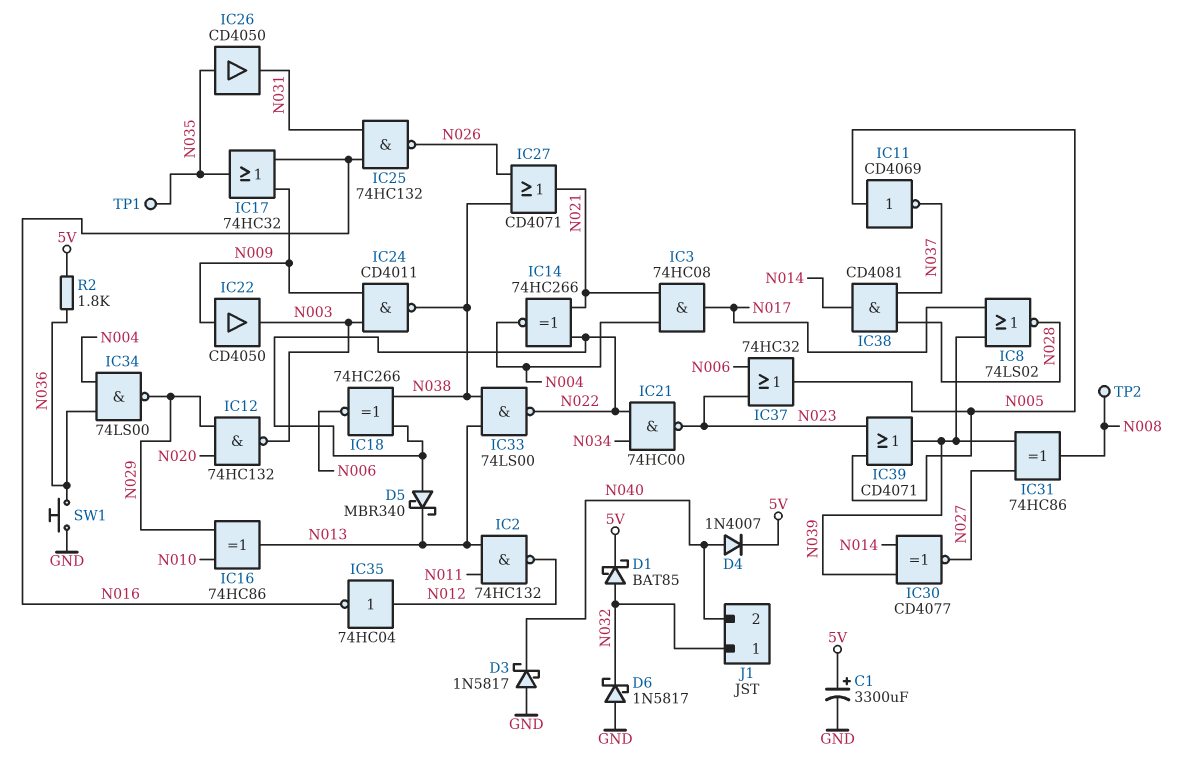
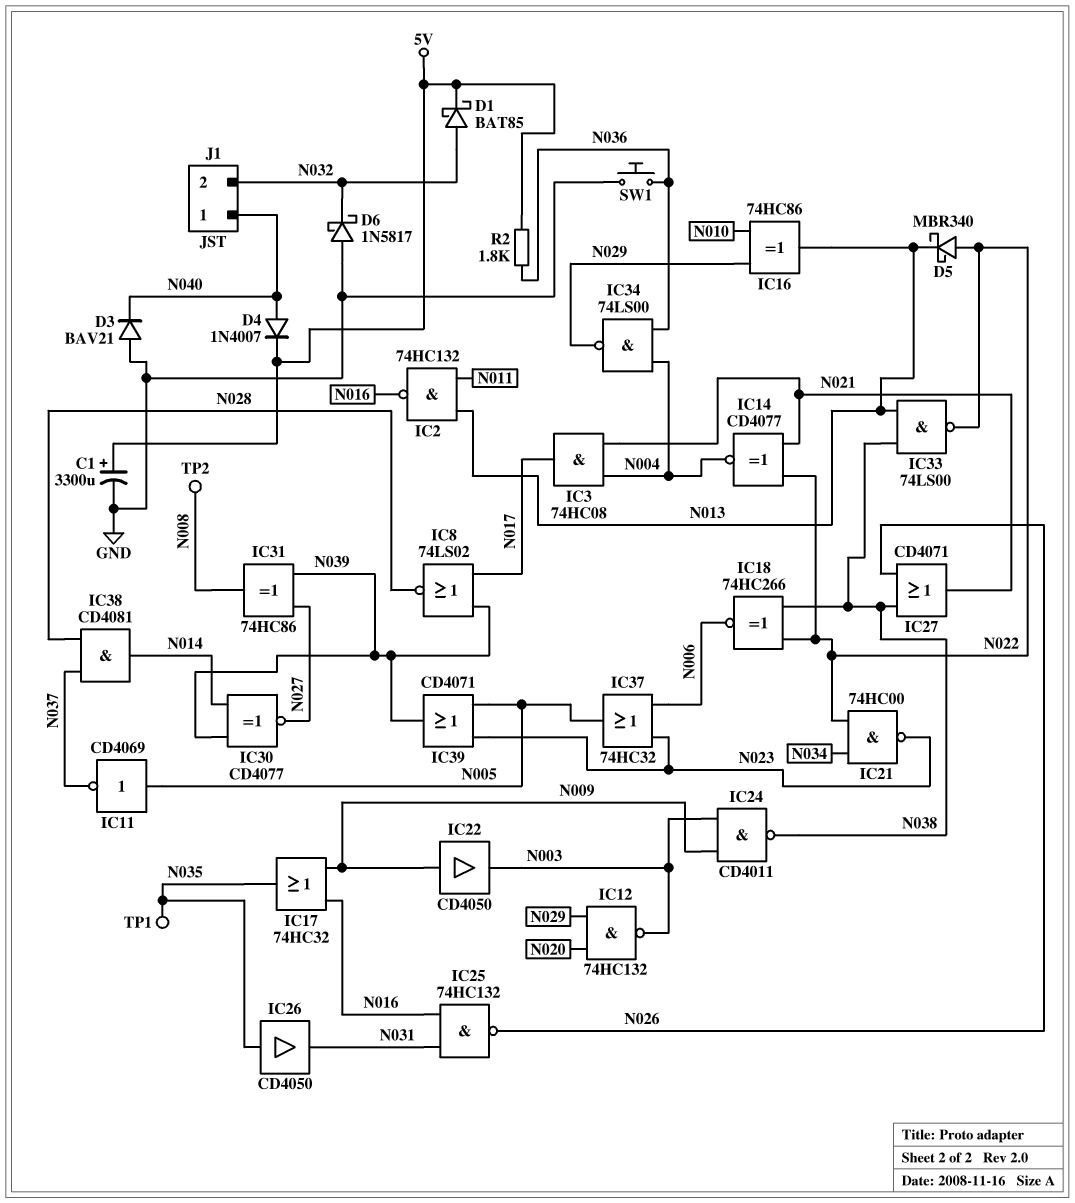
D3: schottky 1N5817 (A GND, K N040) -> diode BAV21 (A GND, K N040)
IC2: NAND 74HC132 (in N011, in N013, out N012) -> NAND 74HC132 (in N011, in N013, out N016)
IC14: XNOR 74HC266 (in N021, in N022, out N004) -> XNOR CD4077 (in N021, in N022, out N004)
IC35: NOT 74HC04 (in N012, out N016) -> none
J1 pin 1: N032 -> N040
J1 pin 2: N040 -> N032

